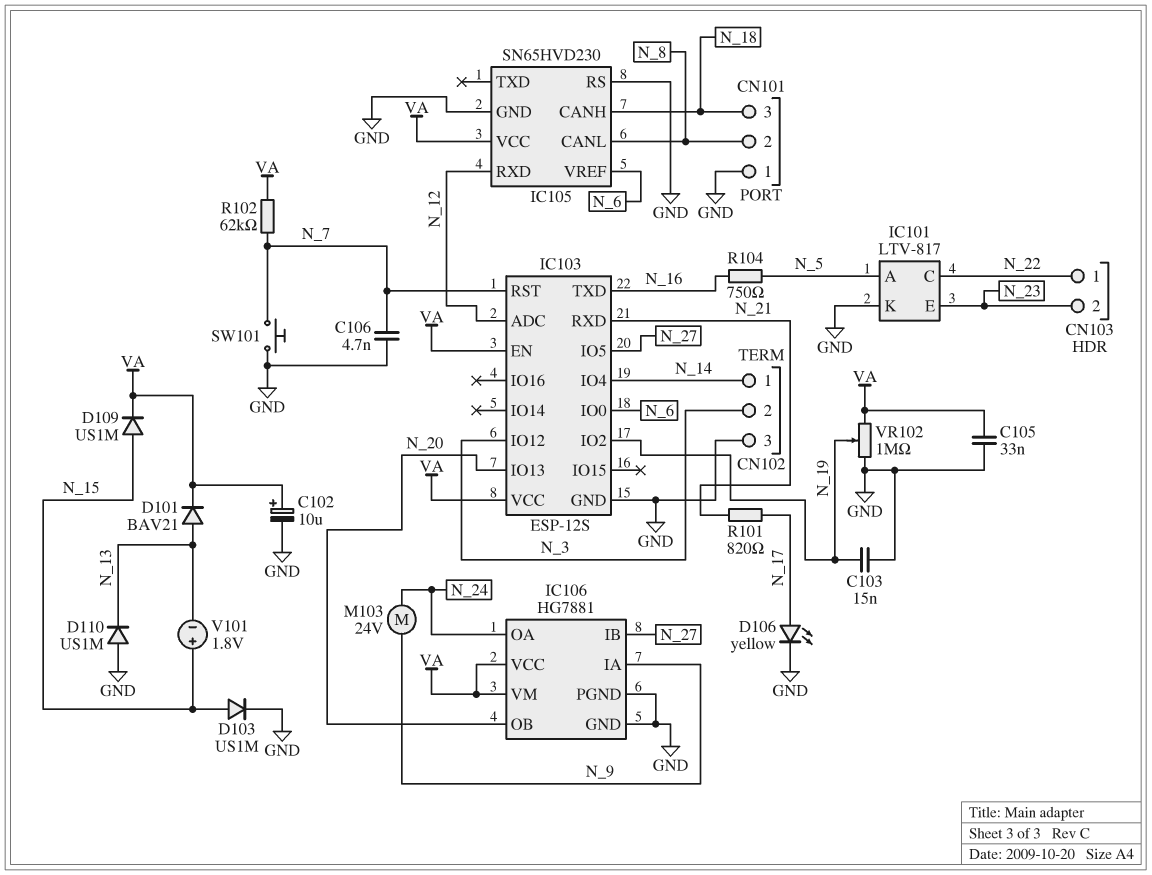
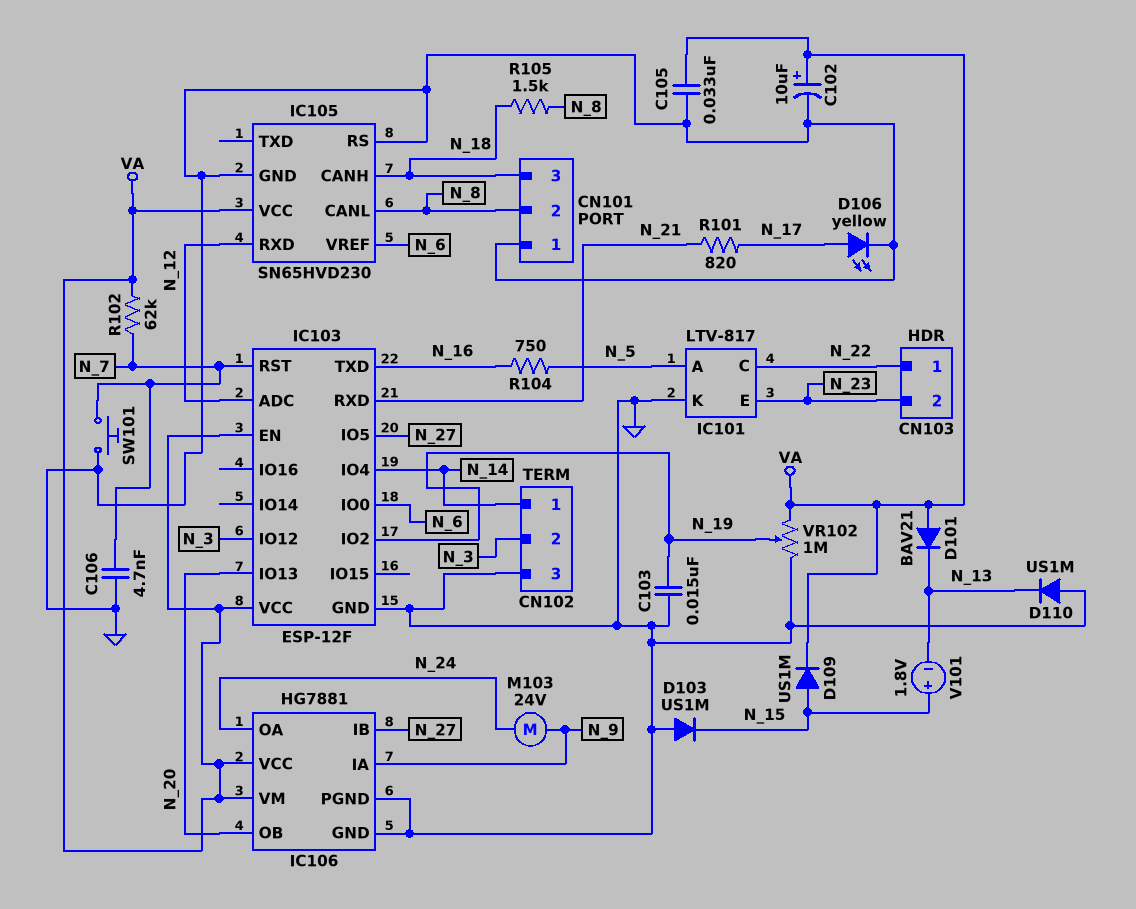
D101: diode BAV21 (A N_13, K VA) -> diode BAV21 (A VA, K N_13)
D103: diode US1M (A N_15, K GND) -> diode US1M (A GND, K N_15)
IC103: ESP-12S -> ESP-12F
R105: none -> 1.5k (N_8, N_18)

